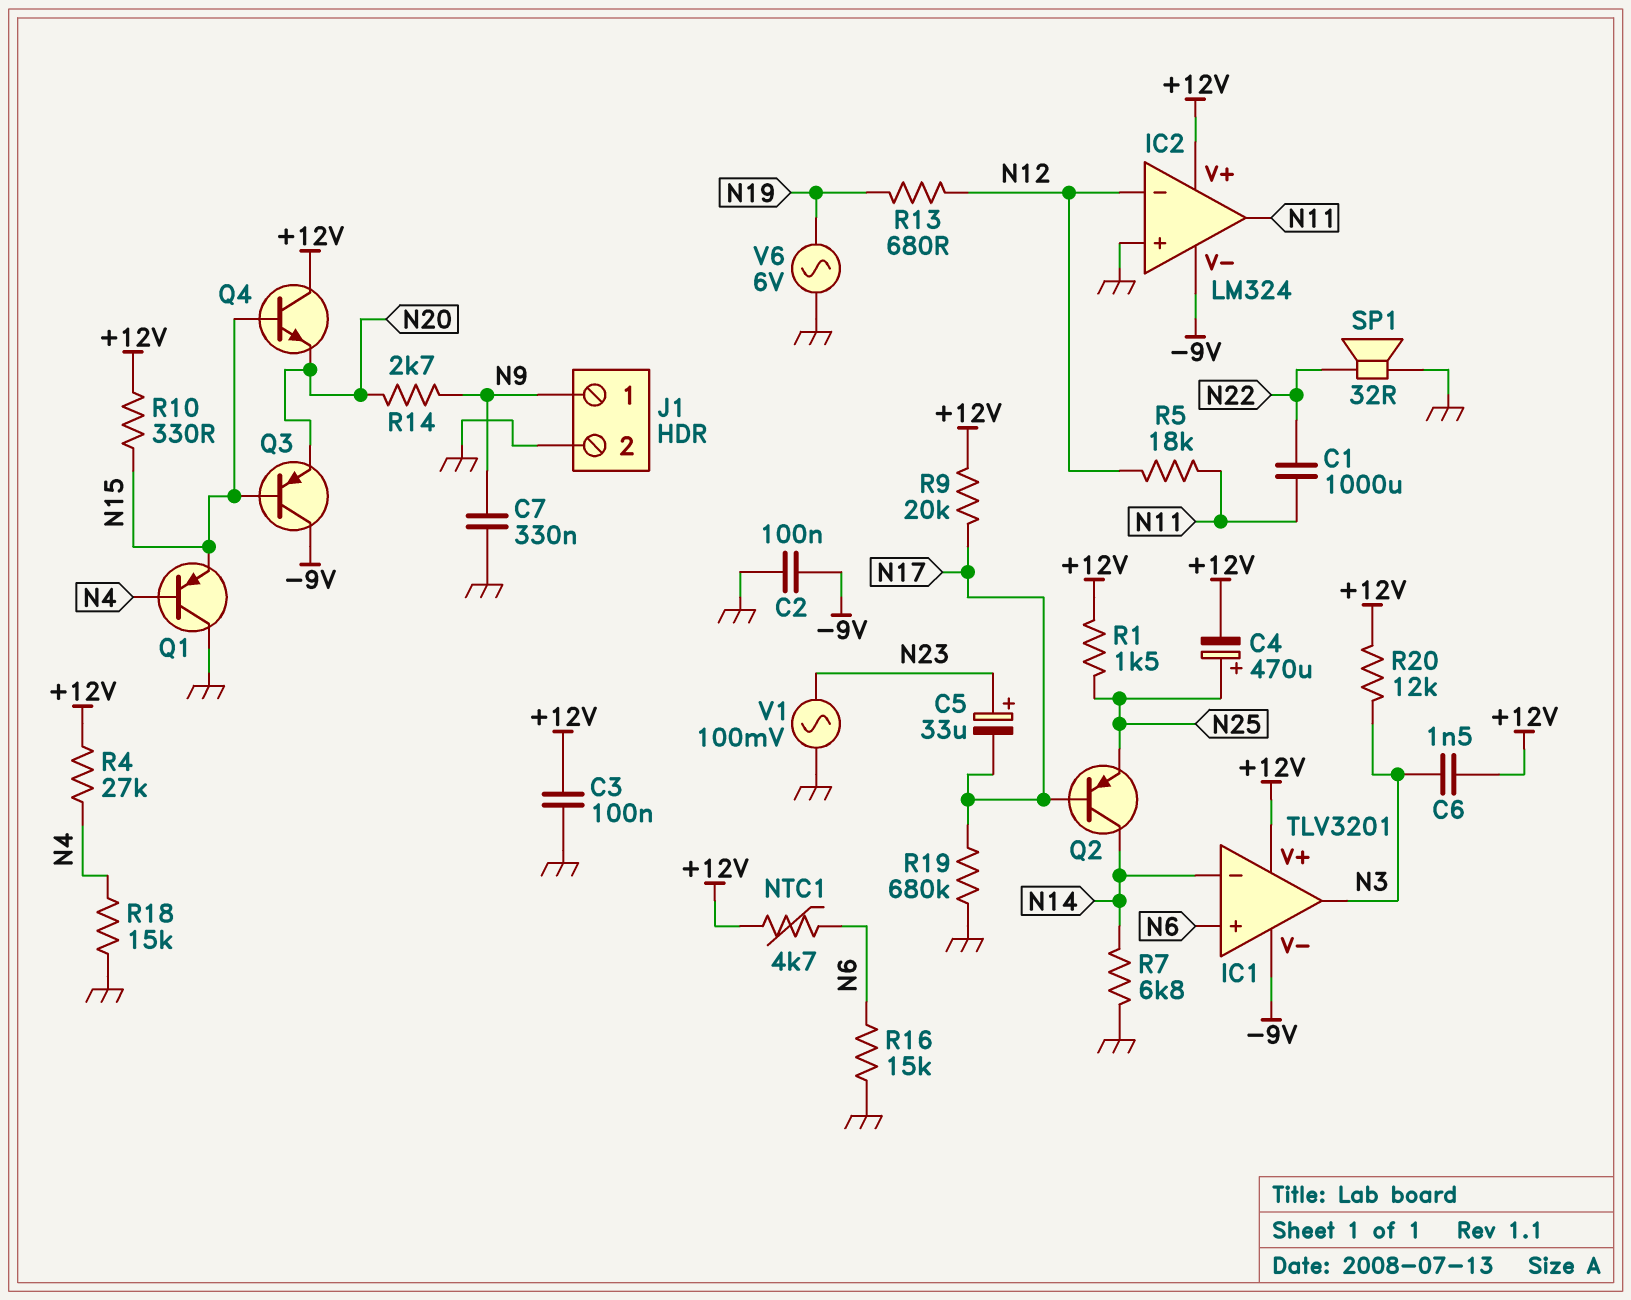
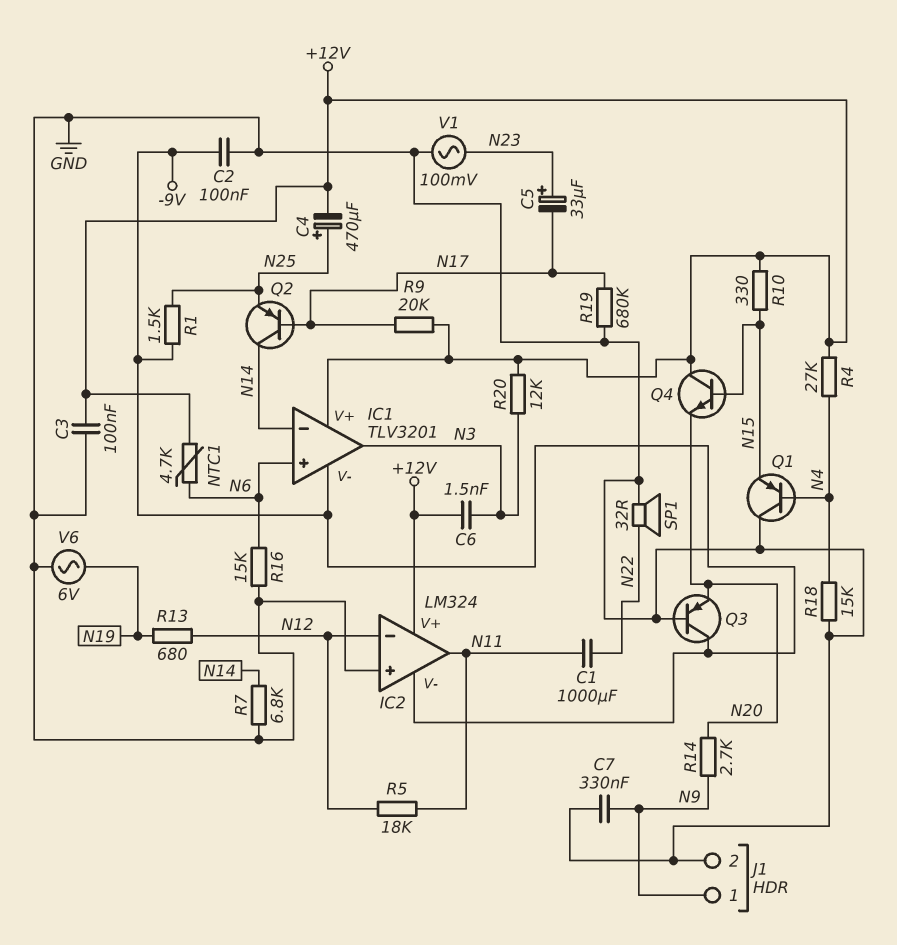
Q3: PNP (B N15, C -9V, E N20) -> PNP (B GND, C -9V, E N20)
R1: 1.5k (+12V, N25) -> 1.5k (-9V, N25)

